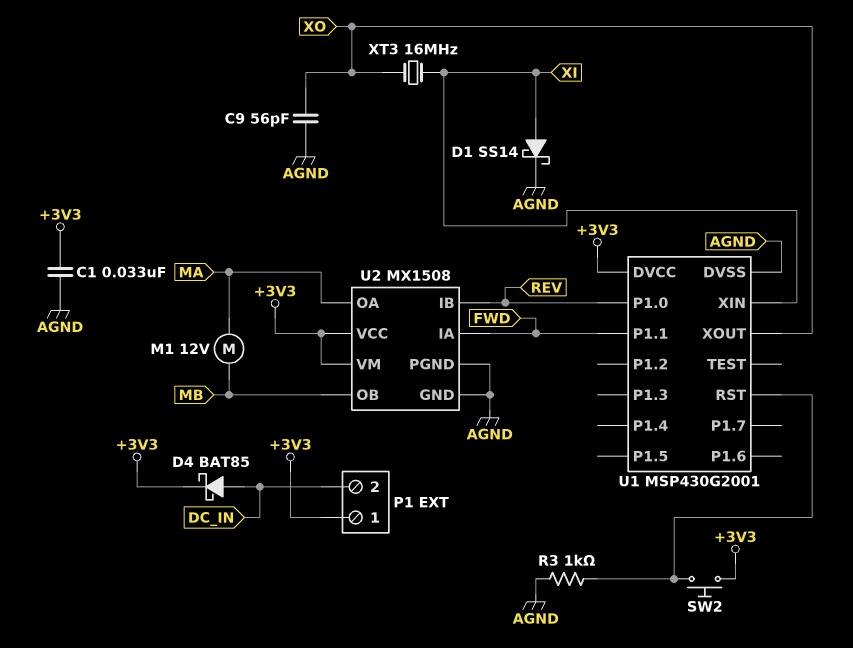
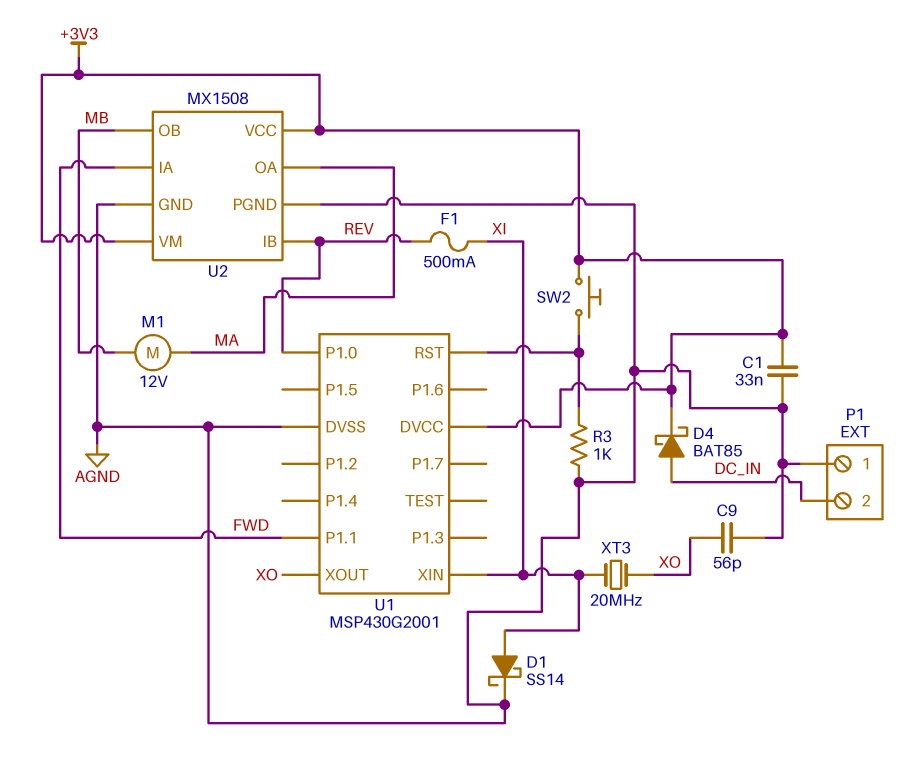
F1: none -> 500mA (REV, XI)
P1 pin 1: +3V3 -> AGND
XT3: 16MHz (XI, XO) -> 20MHz (XI, XO)

